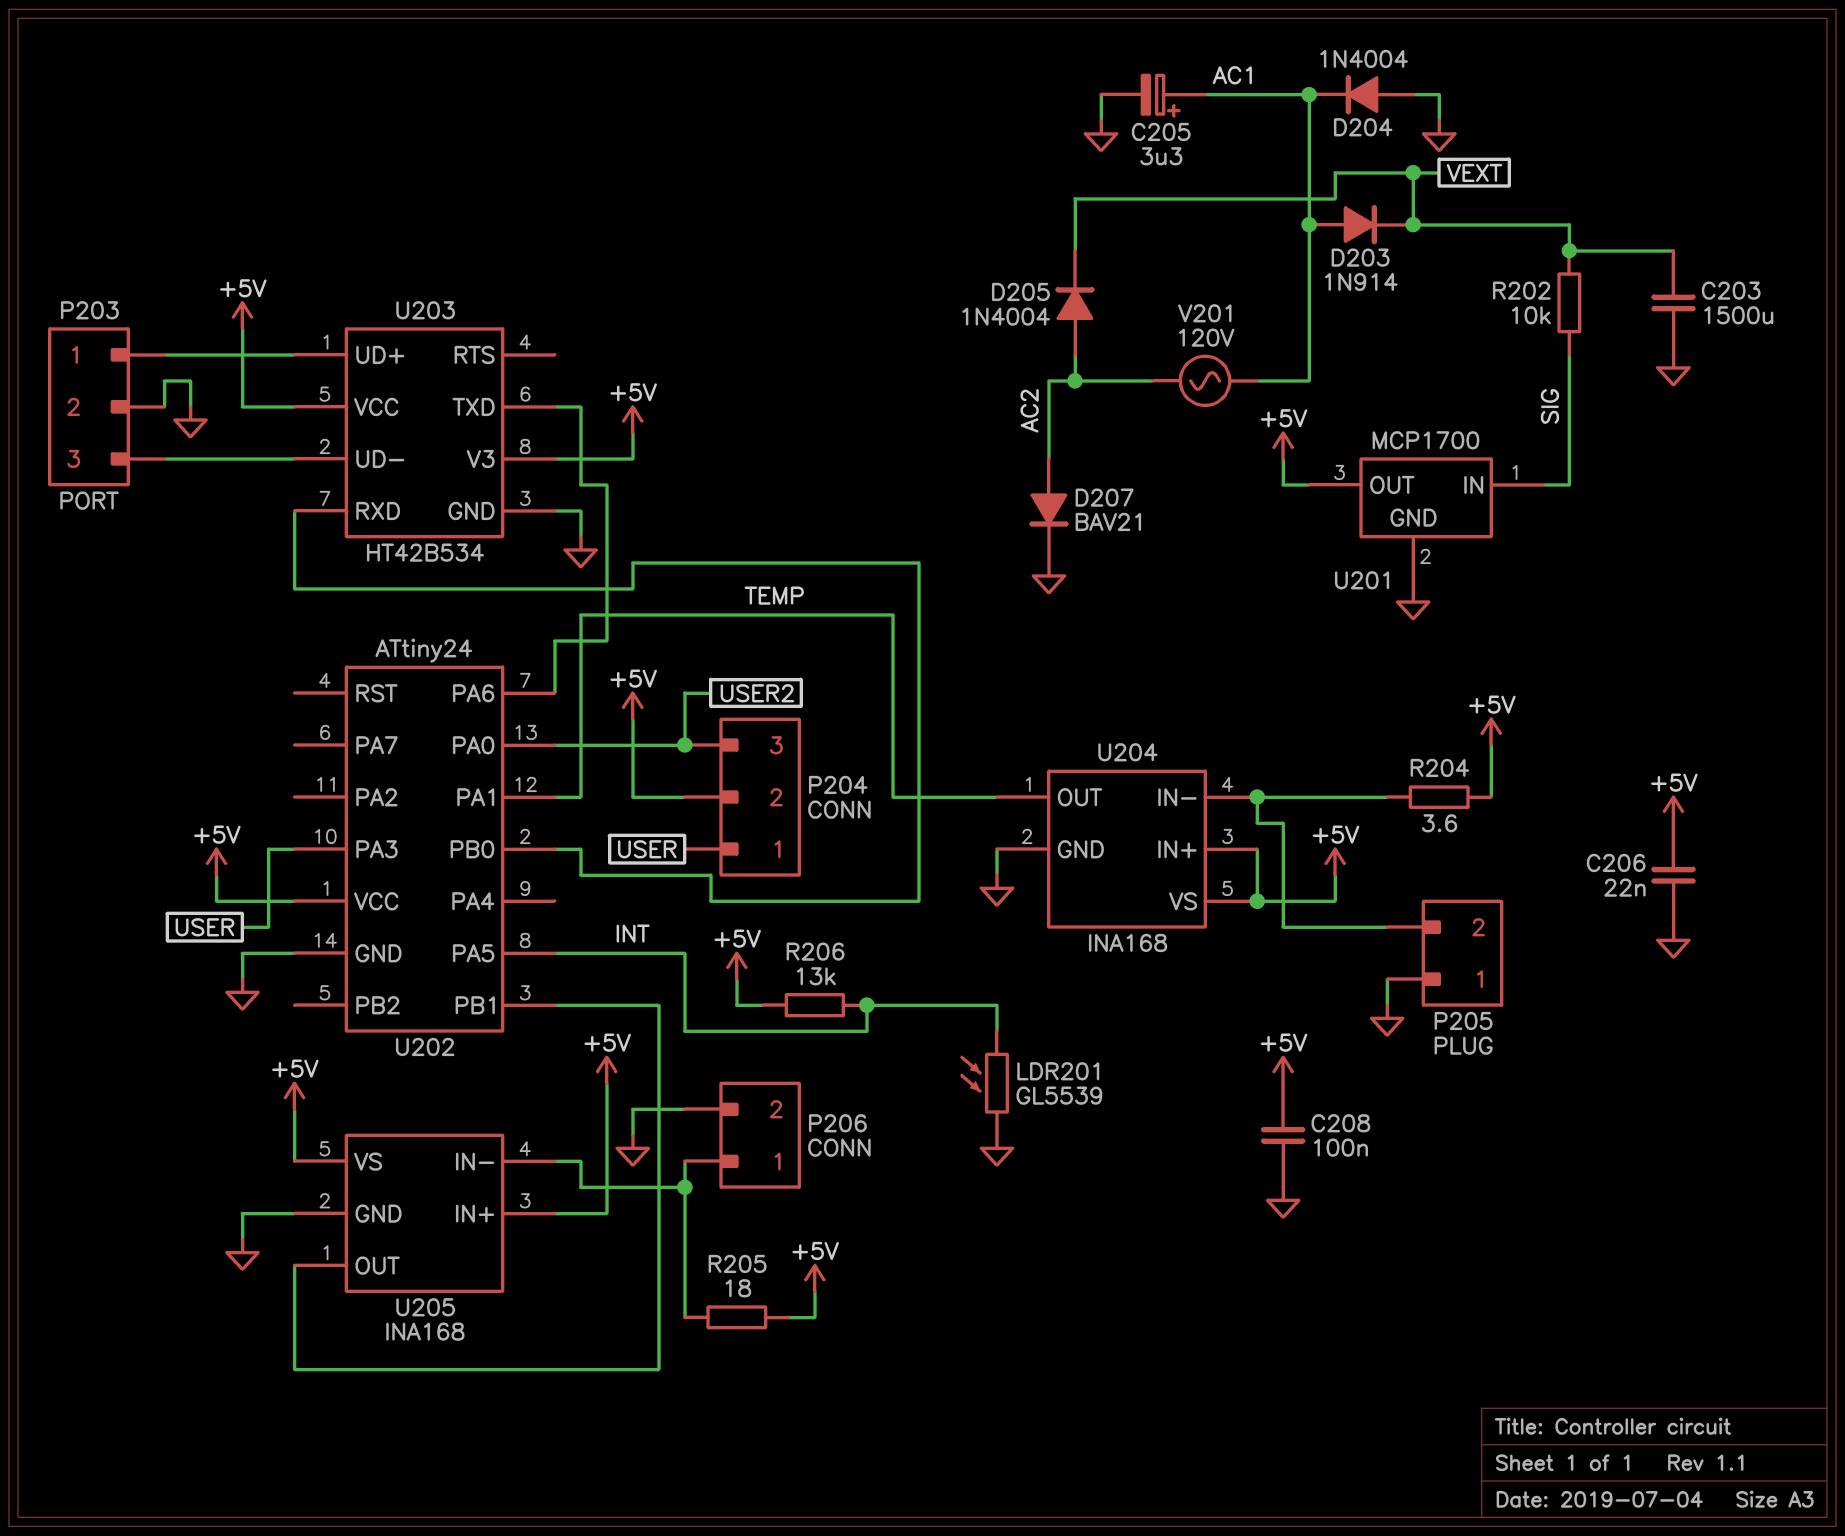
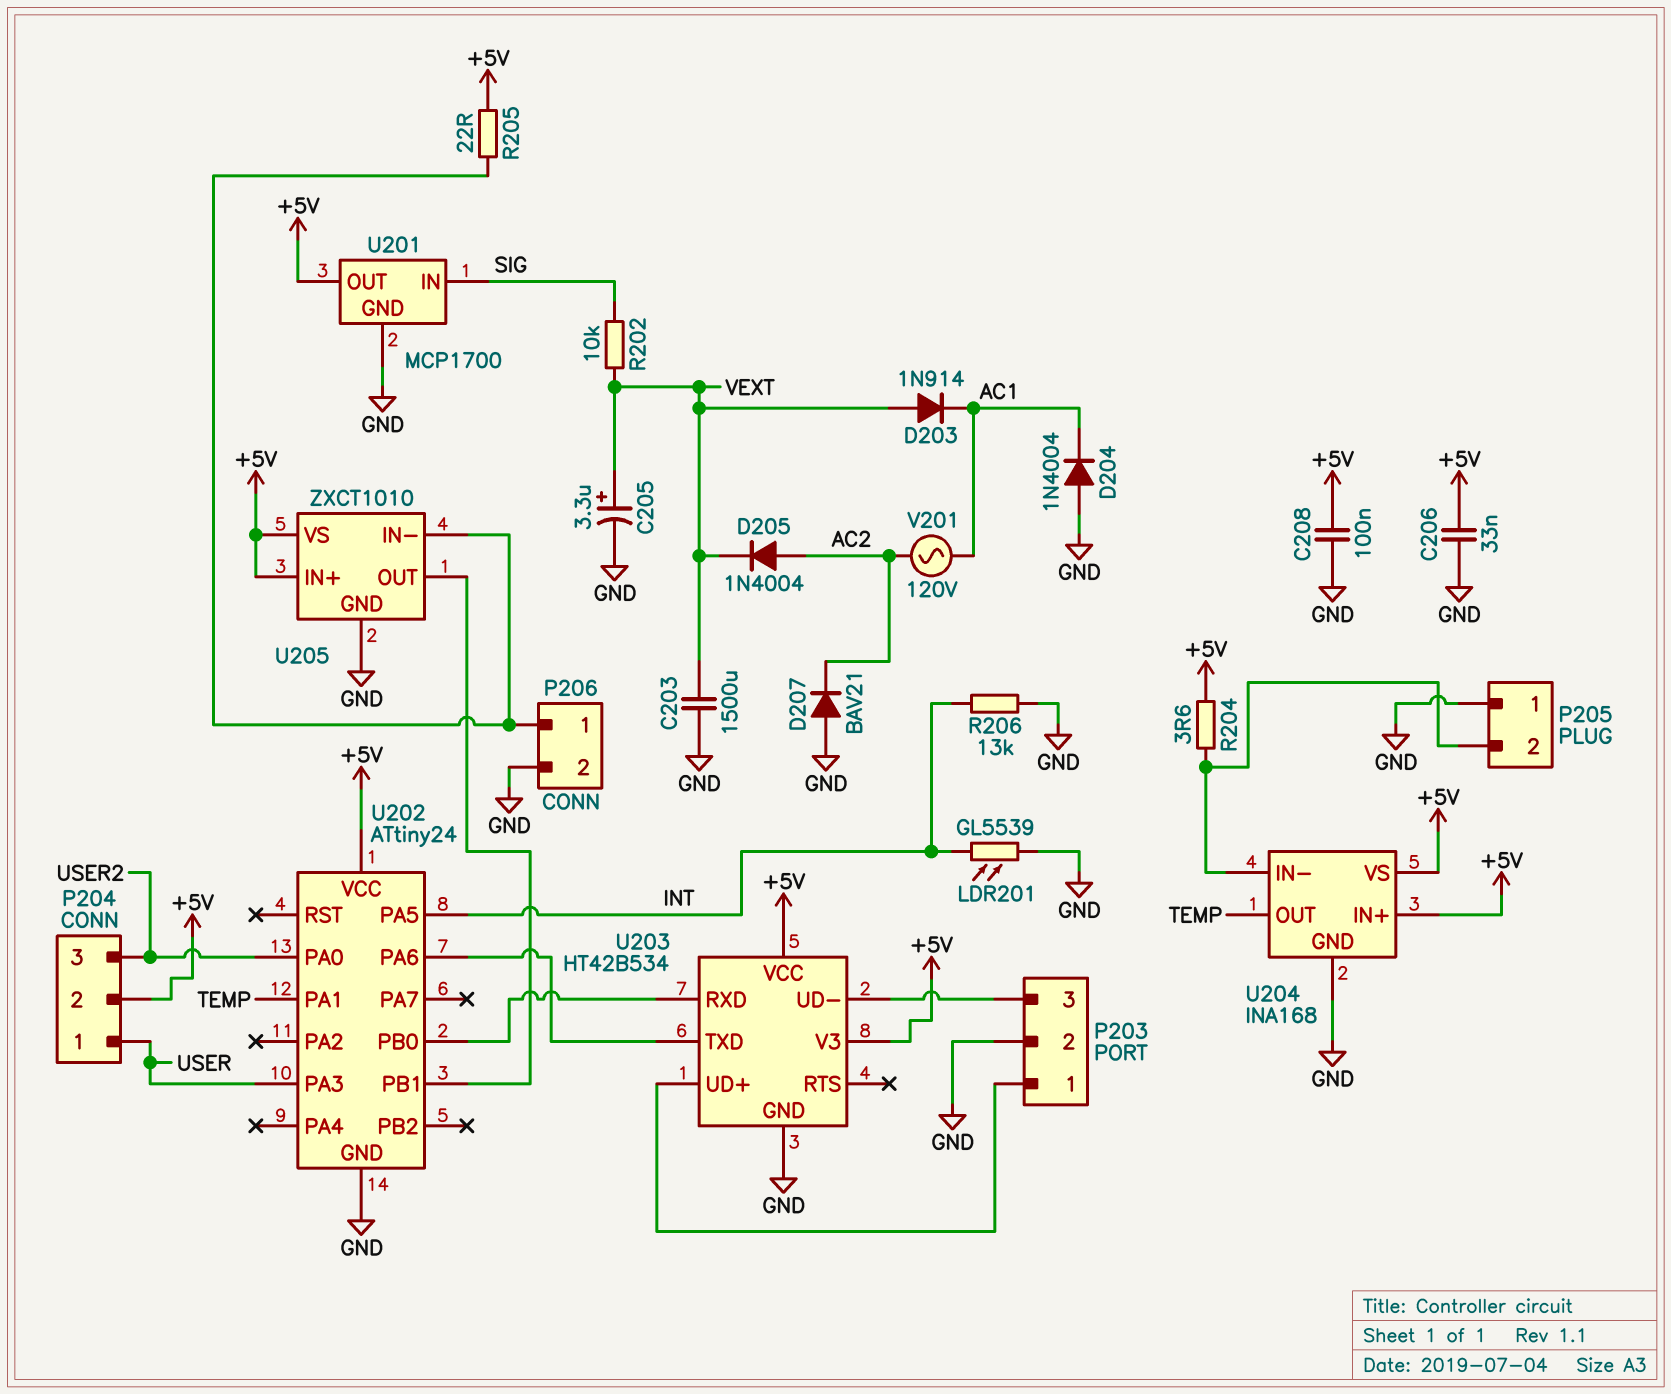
C205: 3.3uF (plus AC1, minus GND) -> 3.3uF (plus VEXT, minus GND)
C206: 22nF (+5V, GND) -> 33nF (+5V, GND)
D203: diode 1N914 (A AC1, K VEXT) -> diode 1N914 (A VEXT, K AC1)
D207: diode BAV21 (A AC2, K GND) -> diode BAV21 (A GND, K AC2)
R205: 18 (+5V, P206/1) -> 22 (+5V, P206/1)
R206: 13k (+5V, INT) -> 13k (GND, INT)
U205: INA168 -> ZXCT1010

